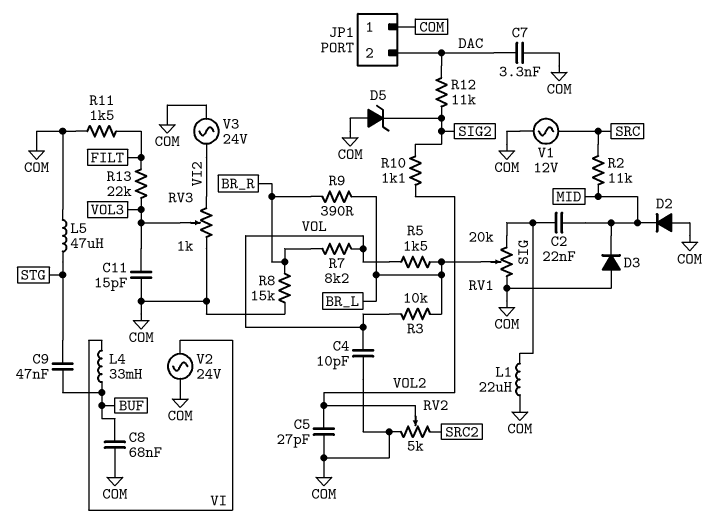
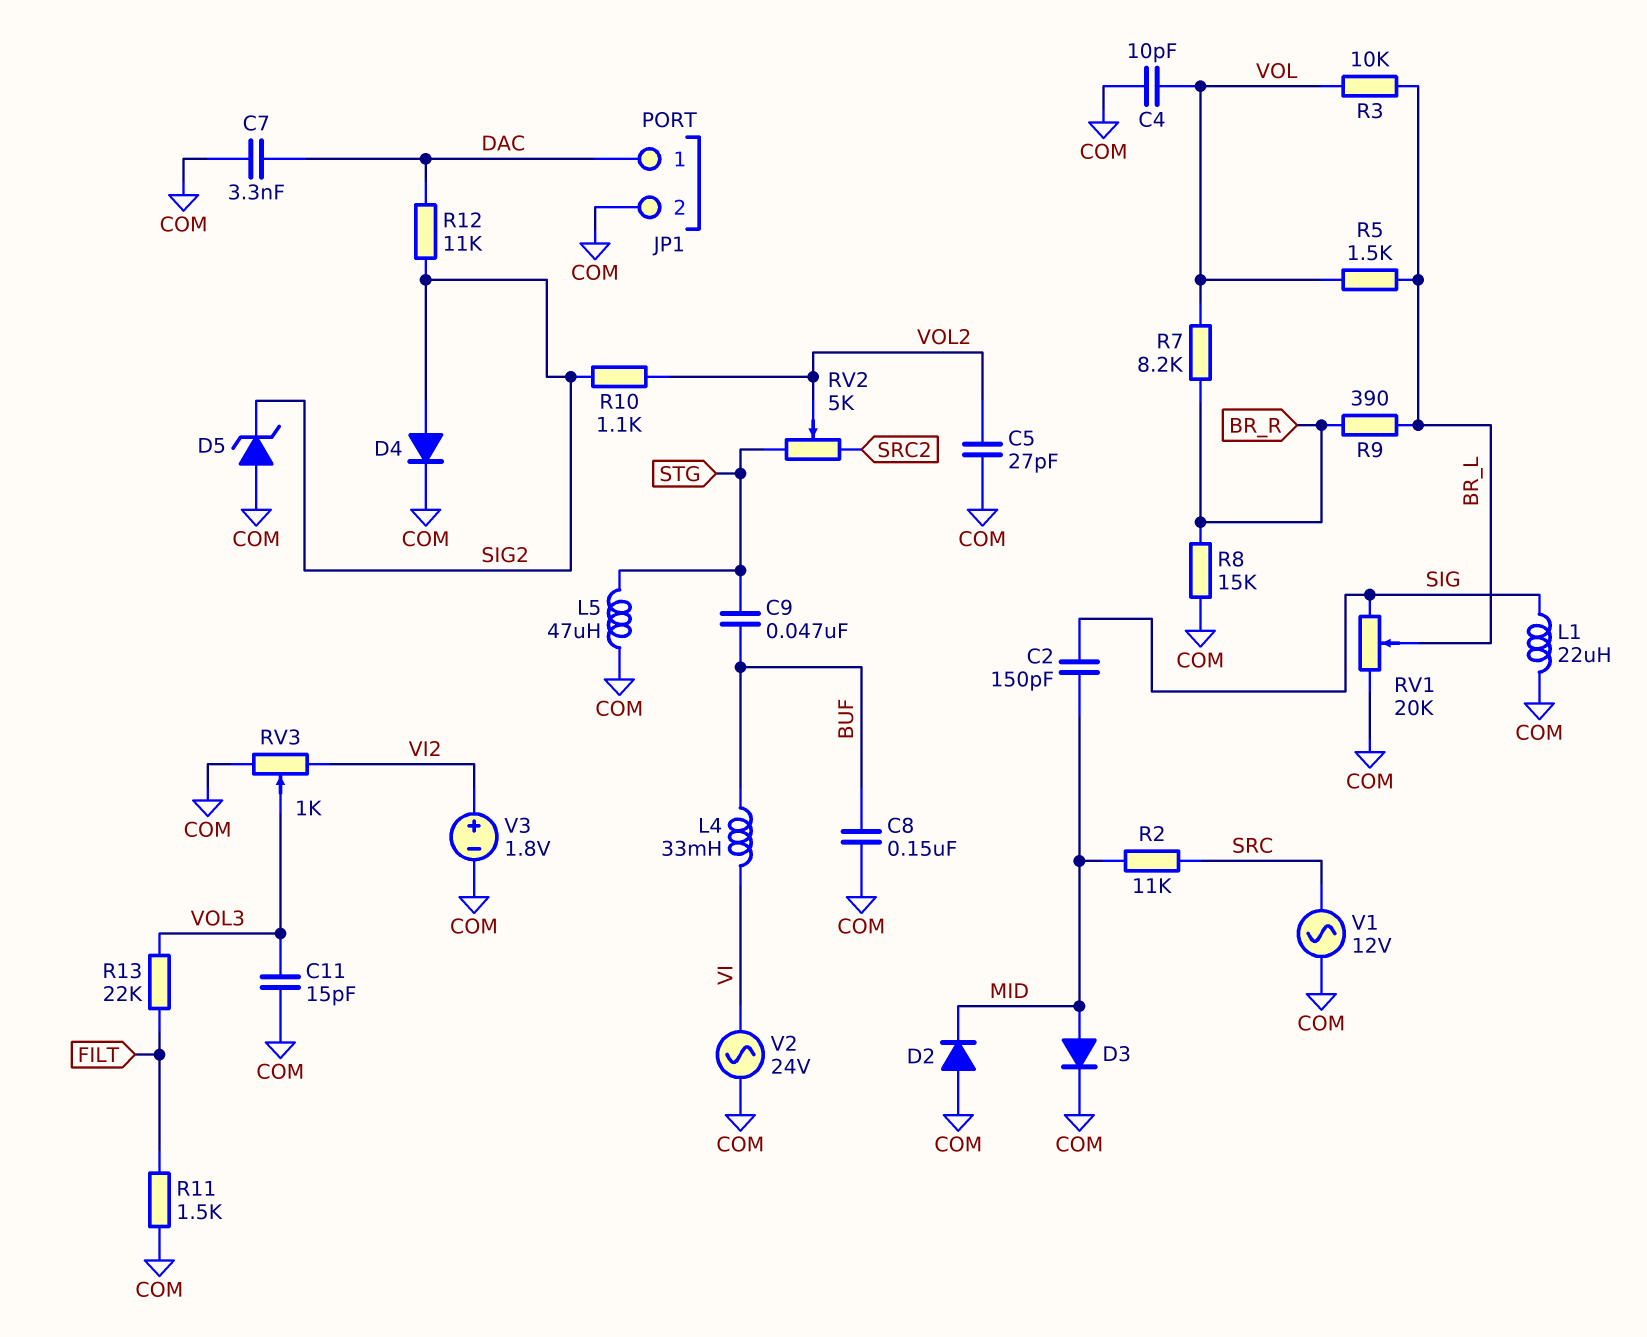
C2: 22nF (MID, SIG) -> 150pF (MID, SIG)
C8: 68nF (BUF, COM) -> 150nF (BUF, COM)
D3: diode (A COM, K MID) -> diode (A MID, K COM)
D4: none -> diode (A SIG2, K COM)
JP1 pin 1: COM -> DAC
JP1 pin 2: DAC -> COM
RV2: 5k (COM, SRC2, wiper VOL2) -> 5k (SRC2, STG, wiper VOL2)
V3: AC 24V (COM, VI2) -> 1.8V (plus VI2, minus COM)

